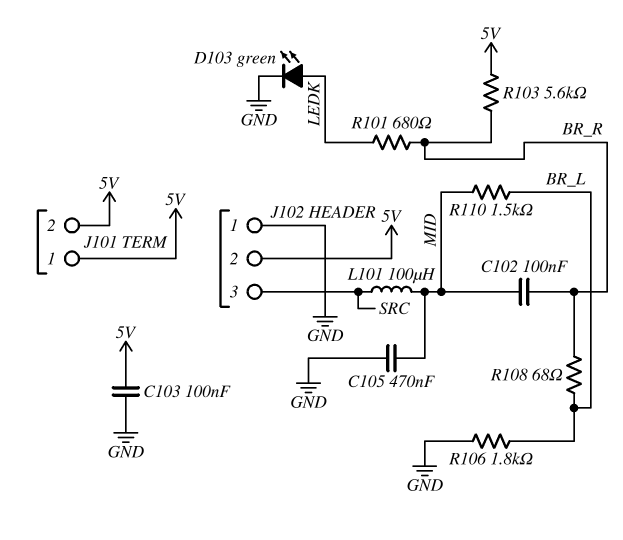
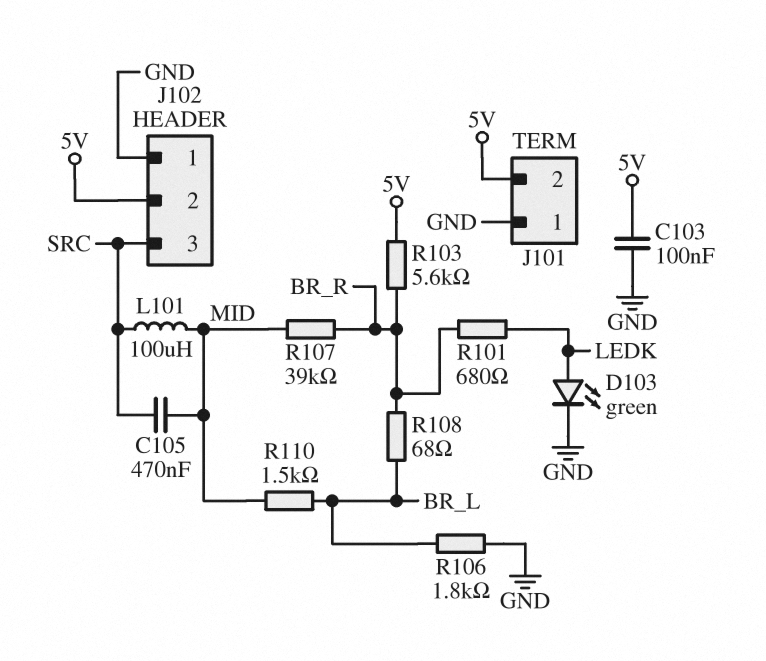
C102: 100nF (BR_R, MID) -> none
C105: 470nF (GND, MID) -> 470nF (MID, SRC)
J101 pin 1: 5V -> GND
R107: none -> 39k (BR_R, MID)

